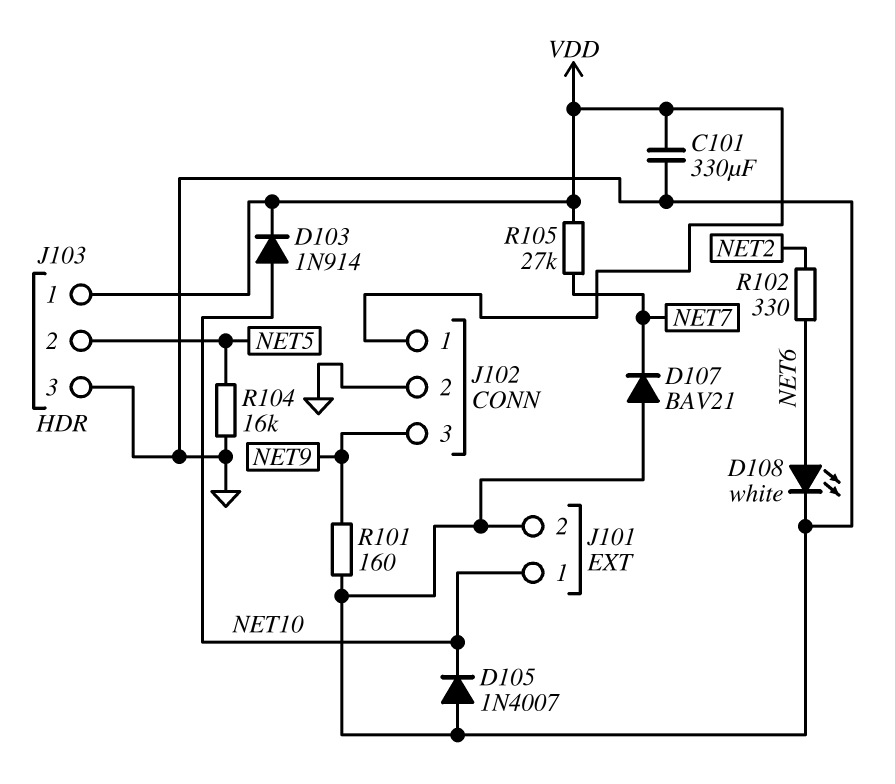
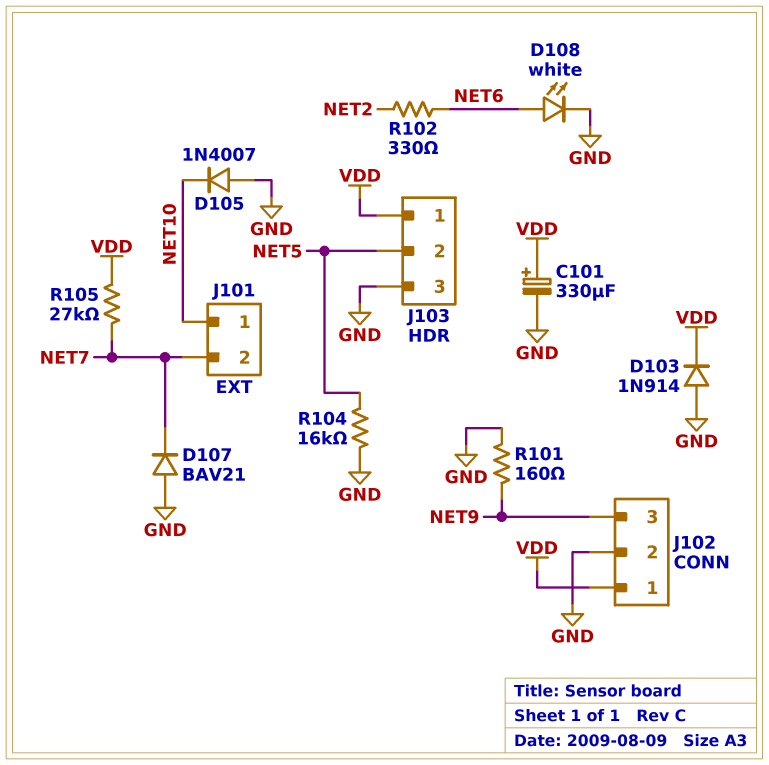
C101: 330uF (GND, VDD) -> 330uF (plus VDD, minus GND)
D103: diode 1N914 (A NET10, K VDD) -> diode 1N914 (A GND, K VDD)
J101 pin 2: GND -> NET7

